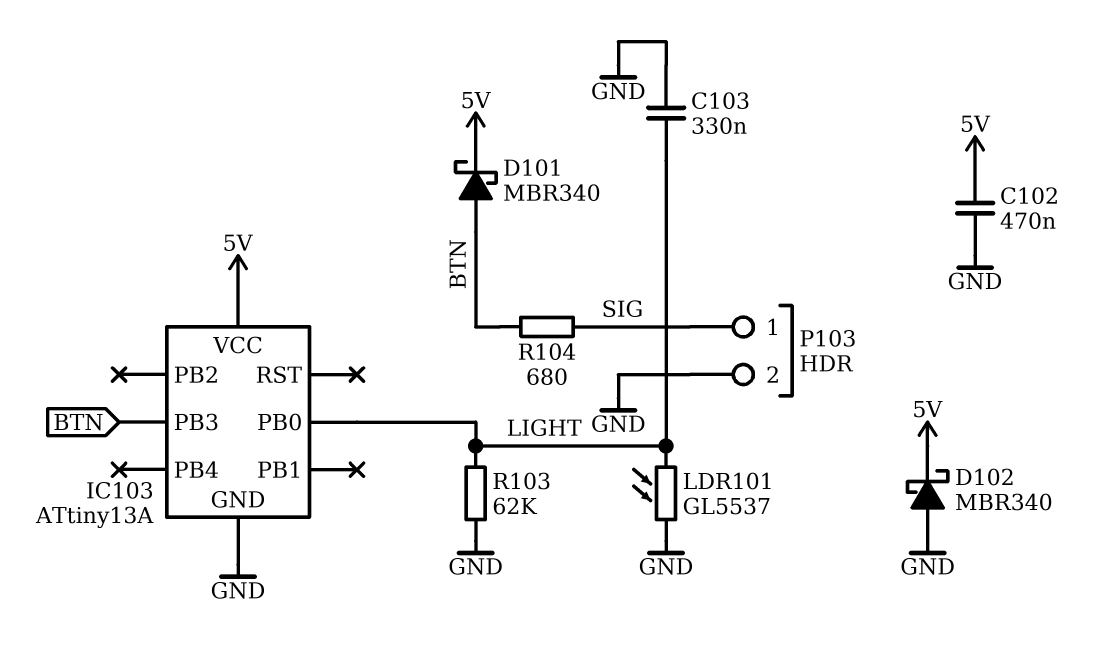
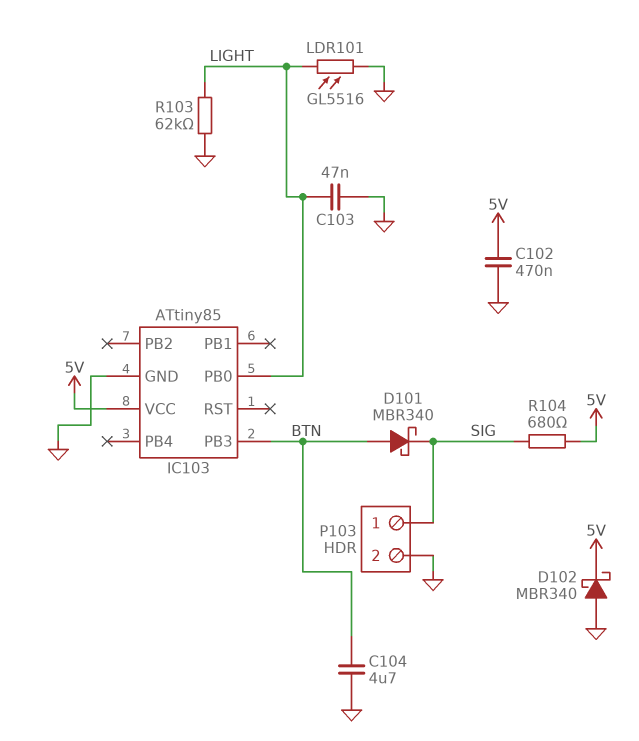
C103: 330nF (GND, LIGHT) -> 47nF (GND, LIGHT)
C104: none -> 4.7uF (BTN, GND)
D101: schottky MBR340 (A BTN, K 5V) -> schottky MBR340 (A BTN, K SIG)
IC103: ATtiny13A -> ATtiny85
LDR101: GL5537 (GND, LIGHT) -> GL5516 (GND, LIGHT)
R104: 680 (BTN, SIG) -> 680 (5V, SIG)

